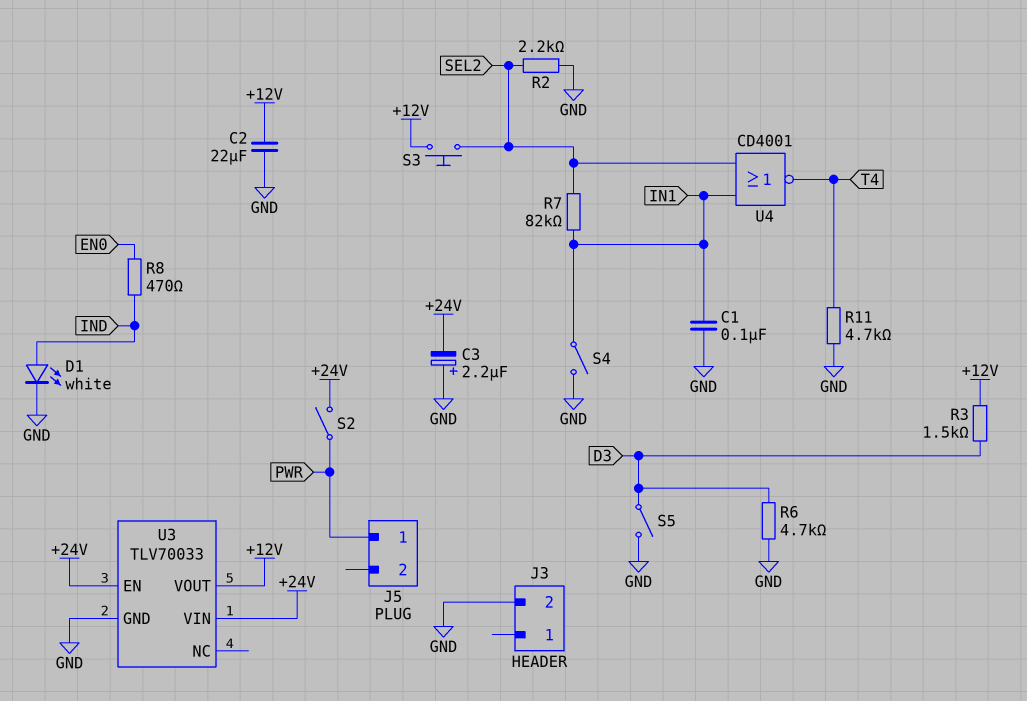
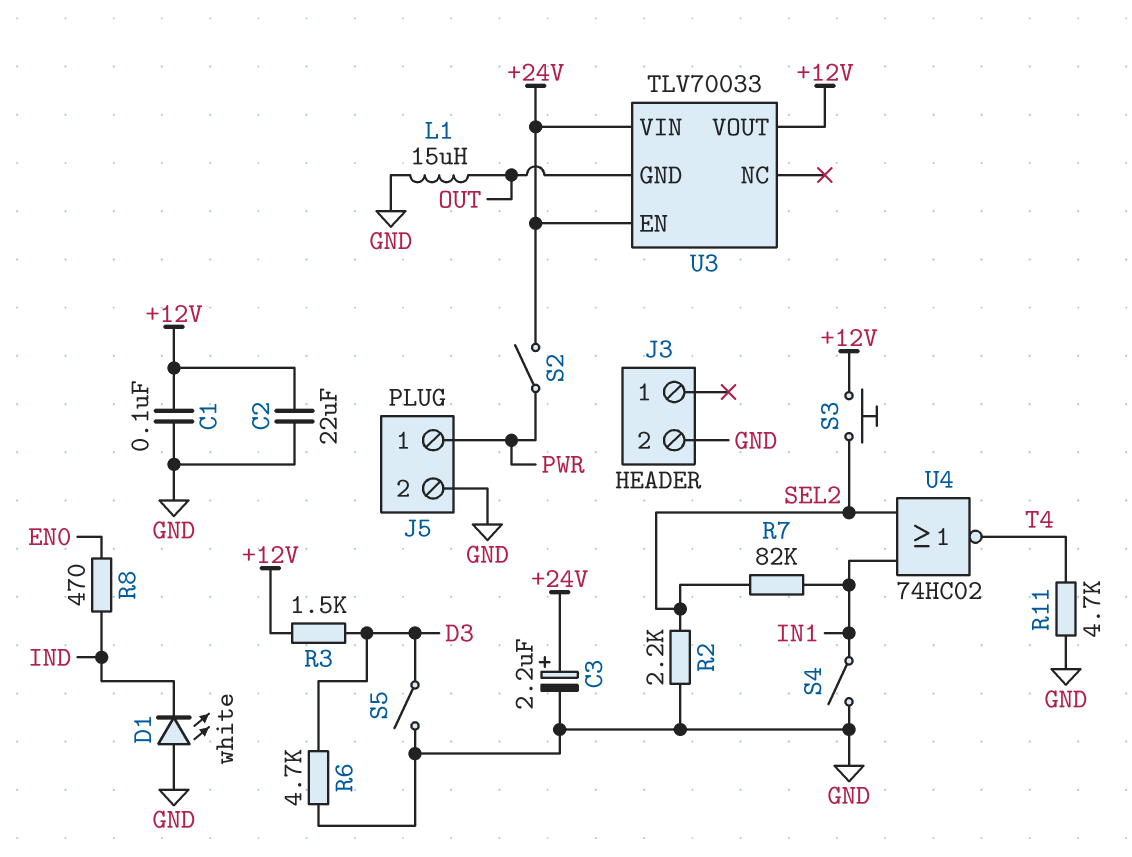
C1: 100nF (GND, IN1) -> 100nF (+12V, GND)
C3: 2.2uF (plus GND, minus +24V) -> 2.2uF (plus +24V, minus GND)
D1: LED white (A IND, K GND) -> LED white (A GND, K IND)
J5 pin 2: none -> GND
L1: none -> 15uH (GND, OUT)
U3 pin GND: GND -> OUT
U4: NOR CD4001 (in IN1, in SEL2, out T4) -> NOR 74HC02 (in IN1, in SEL2, out T4)

